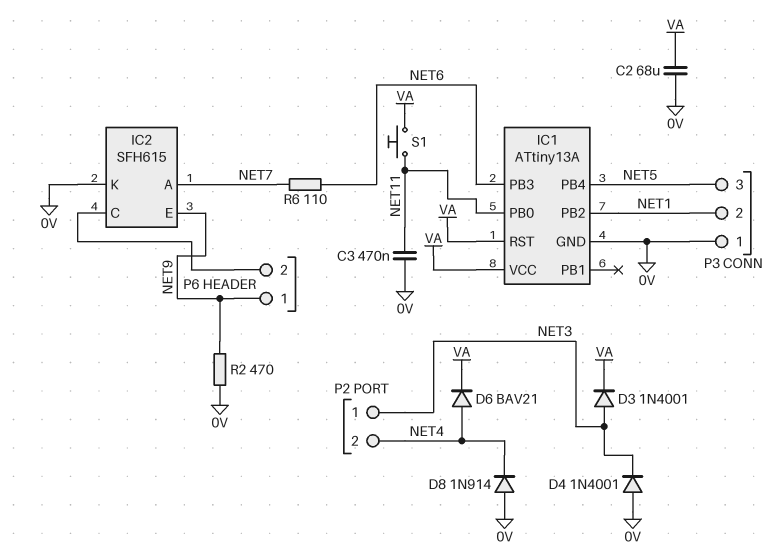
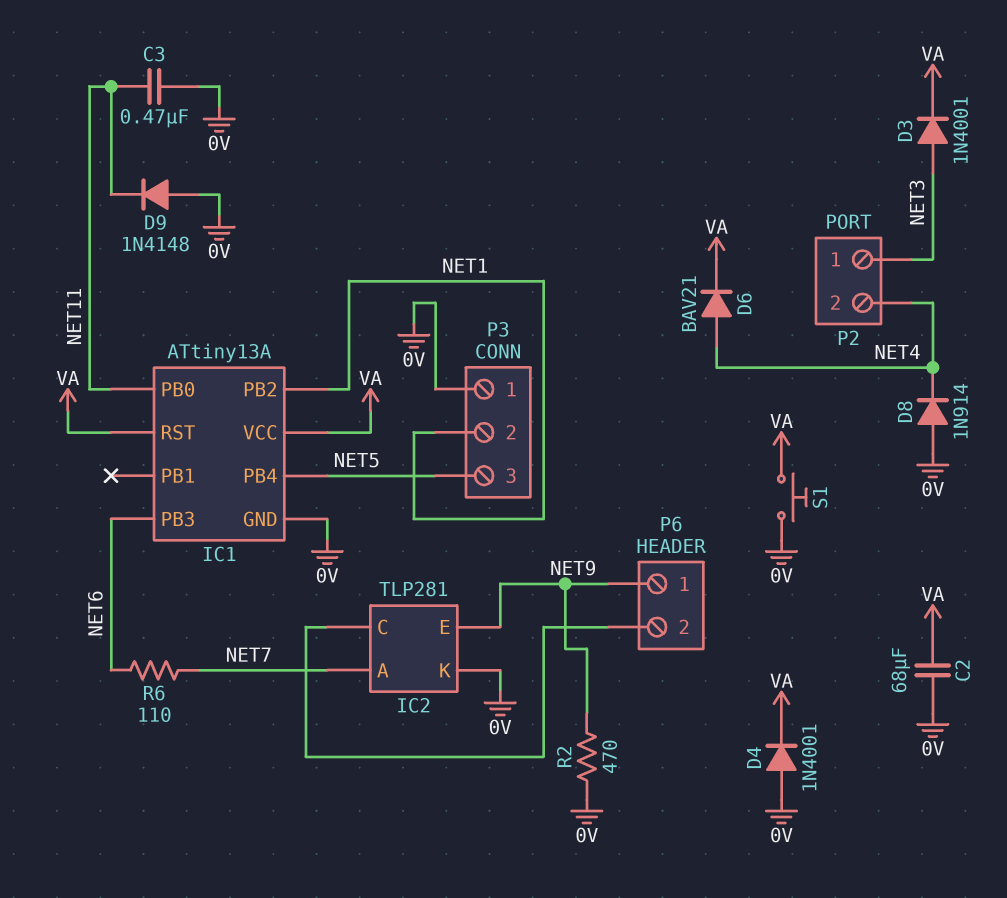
D4: diode 1N4001 (A 0V, K NET3) -> diode 1N4001 (A 0V, K VA)
D9: none -> diode 1N4148 (A 0V, K NET11)
IC2: SFH615 -> TLP281
S1: button (NET11, VA) -> button (0V, VA)

